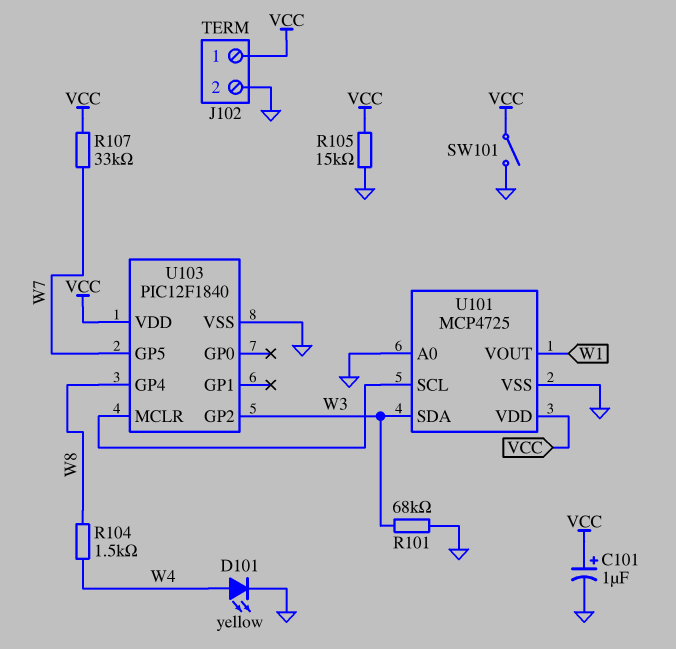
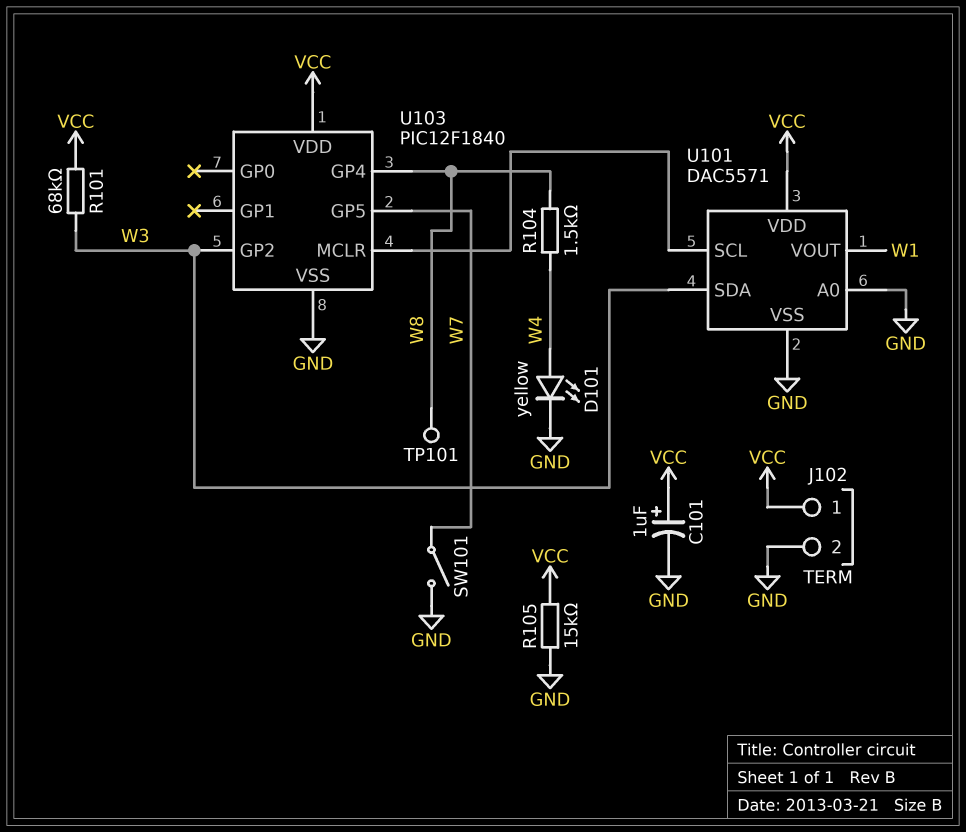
R101: 68k (GND, W3) -> 68k (VCC, W3)
R107: 33k (VCC, W7) -> none
SW101: switch (GND, VCC) -> switch (GND, W7)
TP101: none -> test point (W8)
U101: MCP4725 -> DAC5571

